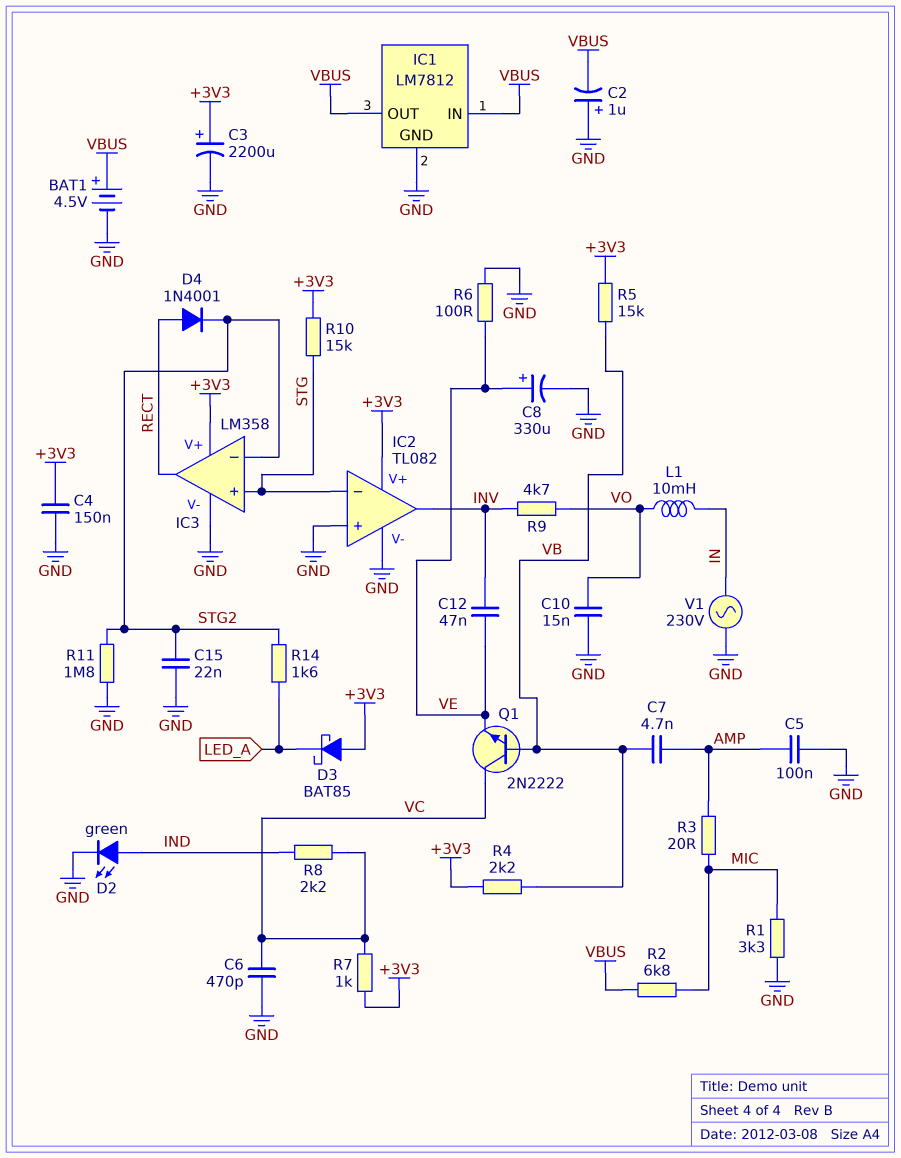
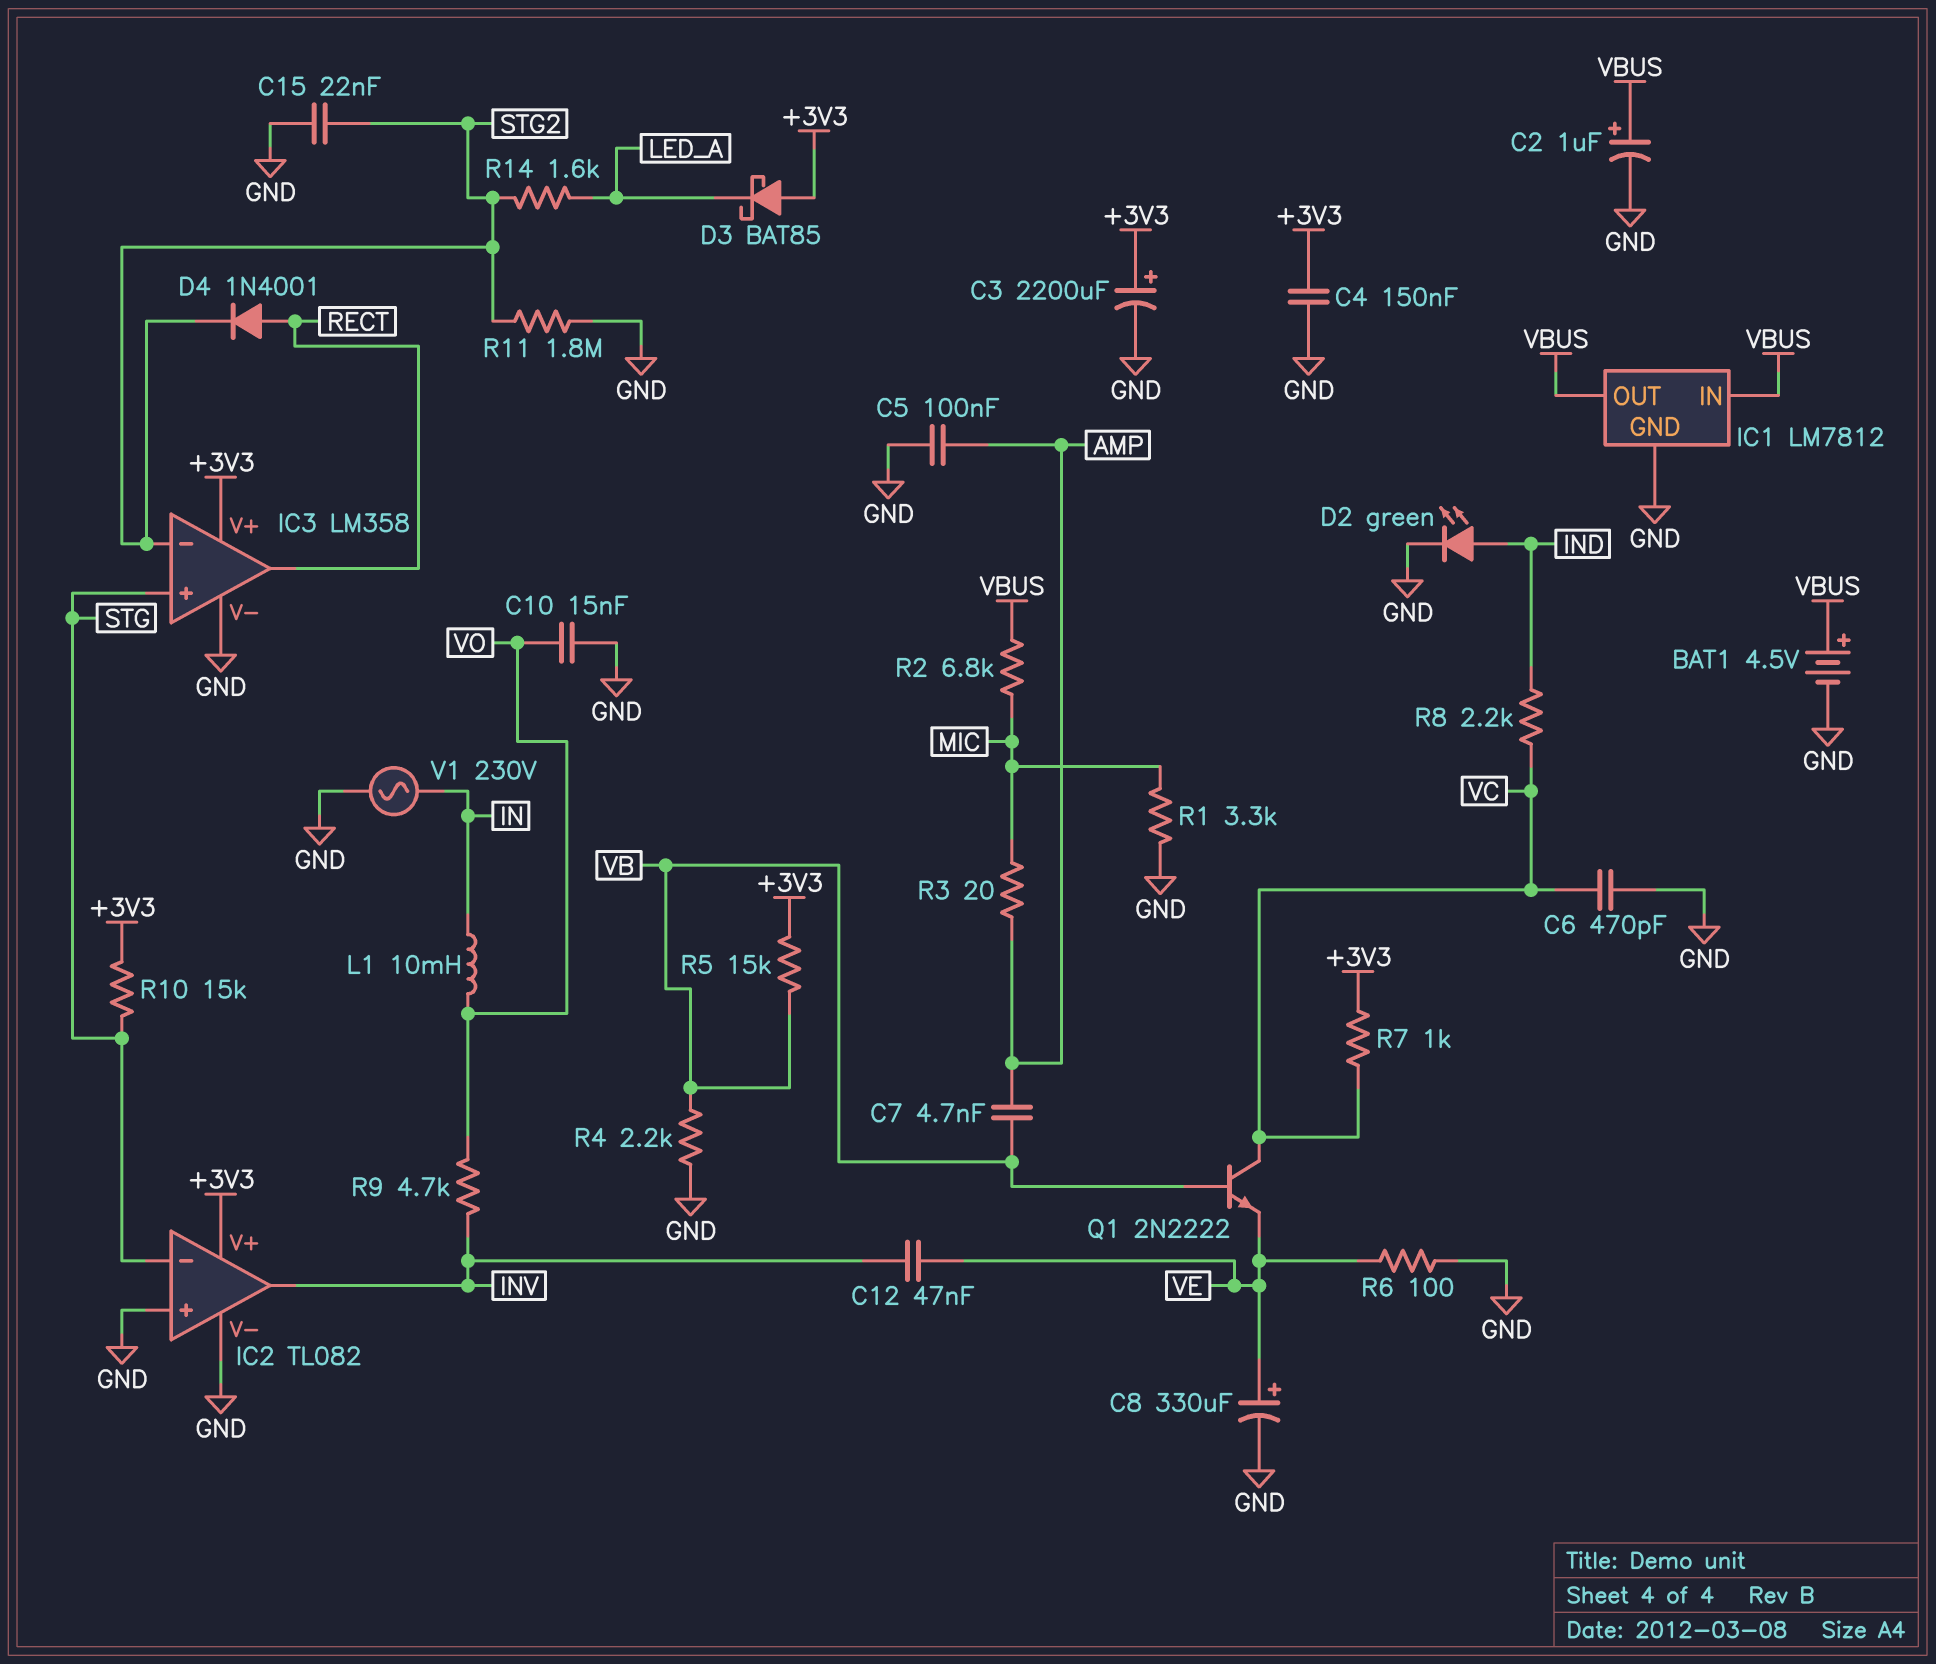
C2: 1uF (plus GND, minus VBUS) -> 1uF (plus VBUS, minus GND)
R4: 2.2k (+3V3, VB) -> 2.2k (GND, VB)

